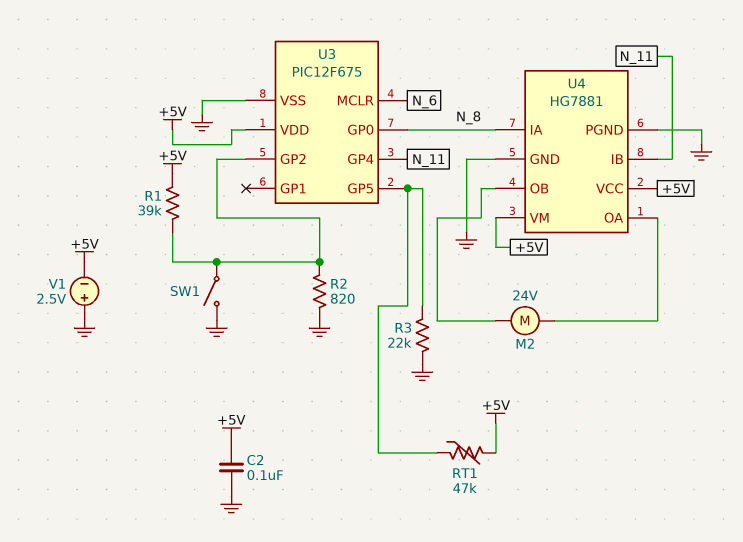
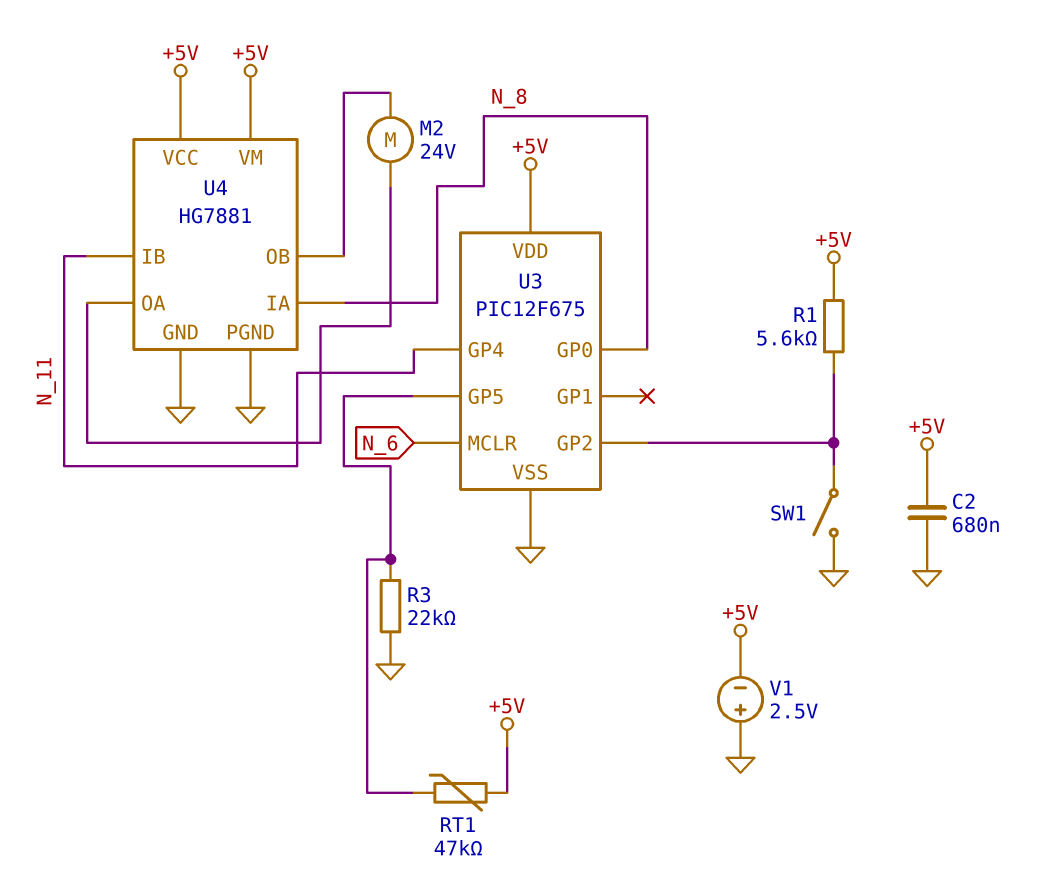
C2: 100nF (+5V, GND) -> 680nF (+5V, GND)
R1: 39k (+5V, U3/GP2) -> 5.6k (+5V, U3/GP2)
R2: 820 (GND, U3/GP2) -> none

